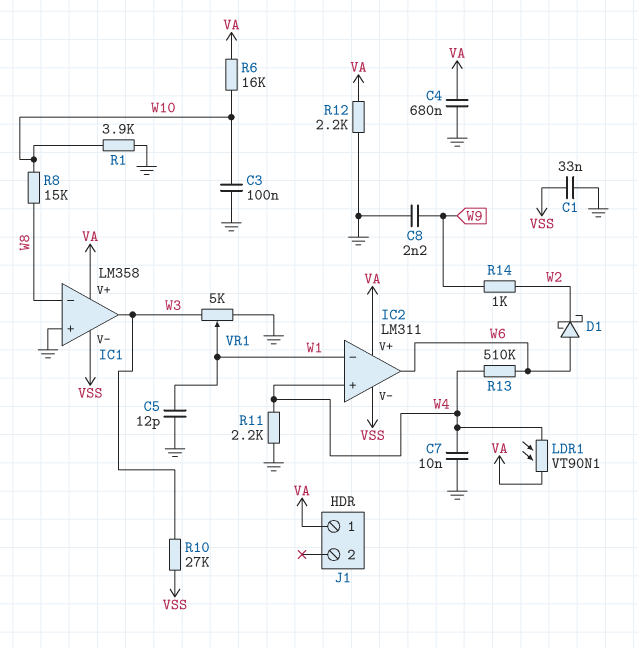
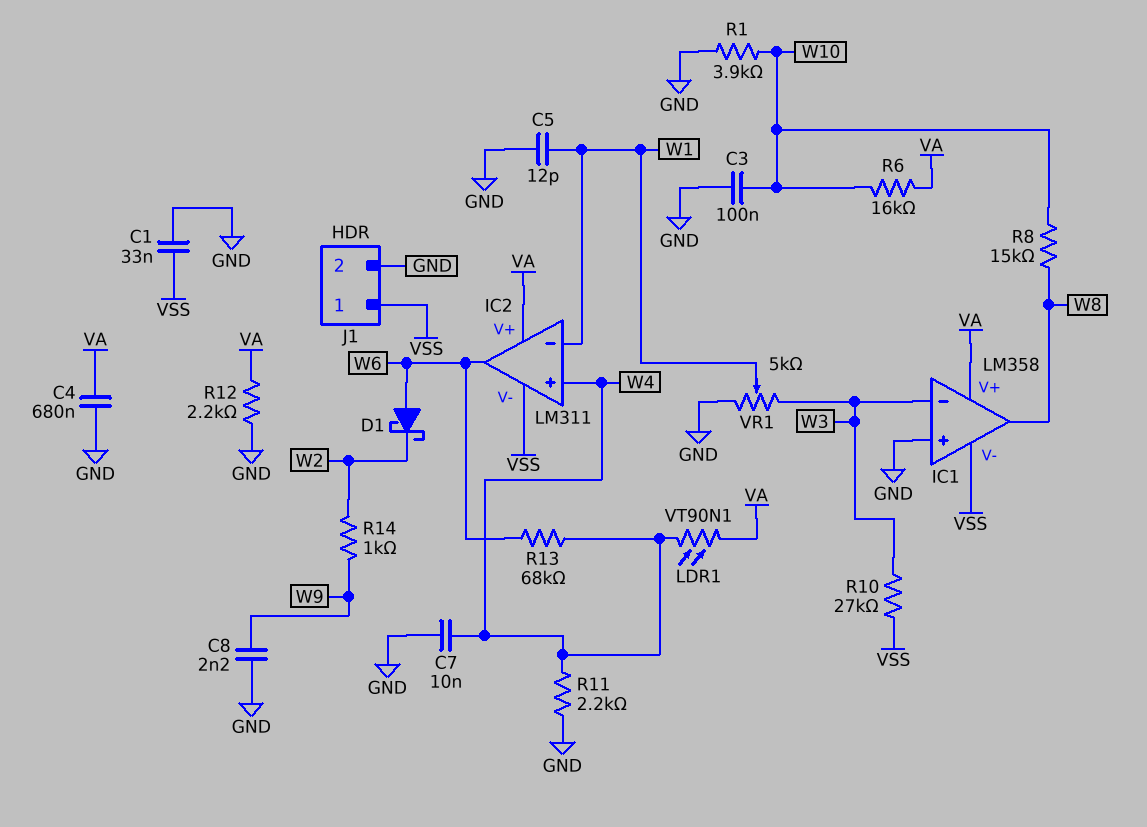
IC1 pin in-: W8 -> W3
IC1 pin out: W3 -> W8
J1 pin 1: VA -> VSS
J1 pin 2: none -> GND
R13: 510k (W4, W6) -> 68k (W4, W6)

